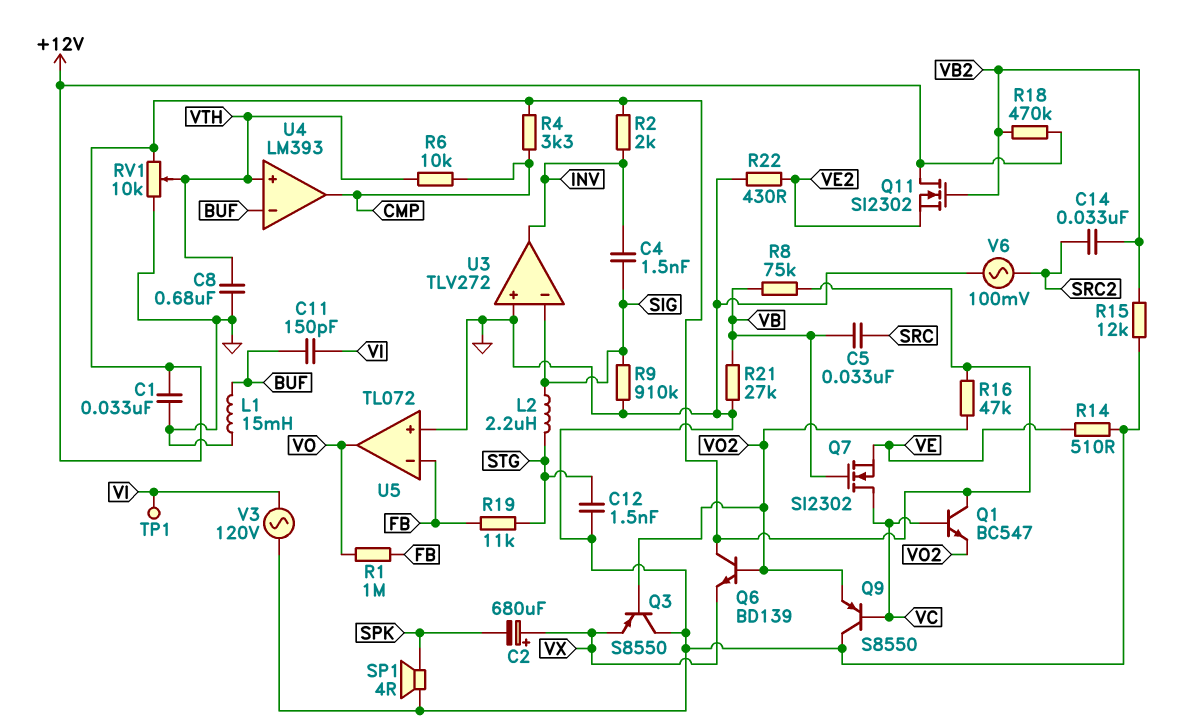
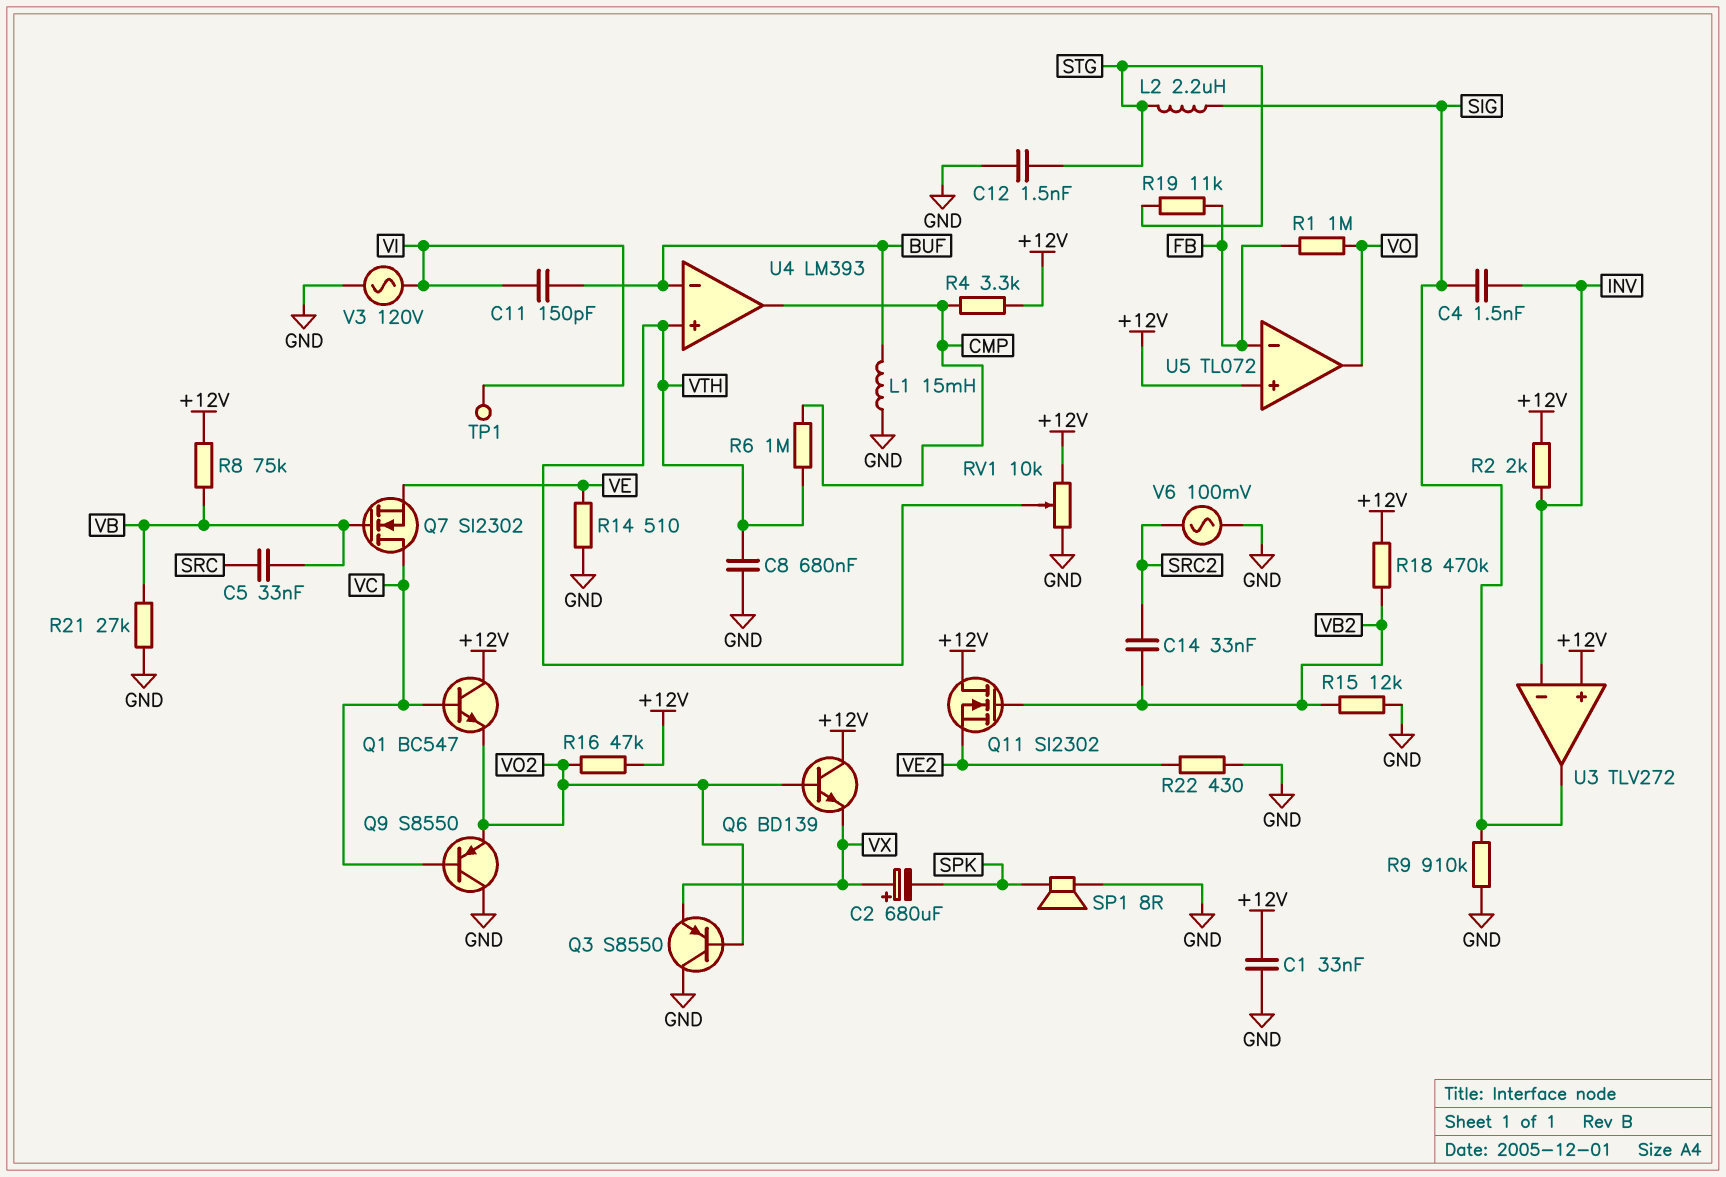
R6: 10k (CMP, VTH) -> 1M (CMP, VTH)
SP1: speaker 4R (GND, SPK) -> speaker 8R (GND, SPK)
U3 pin in+: GND -> +12V
U3 pin in-: SIG -> INV
U3 pin out: INV -> SIG
U5 pin in+: GND -> +12V

